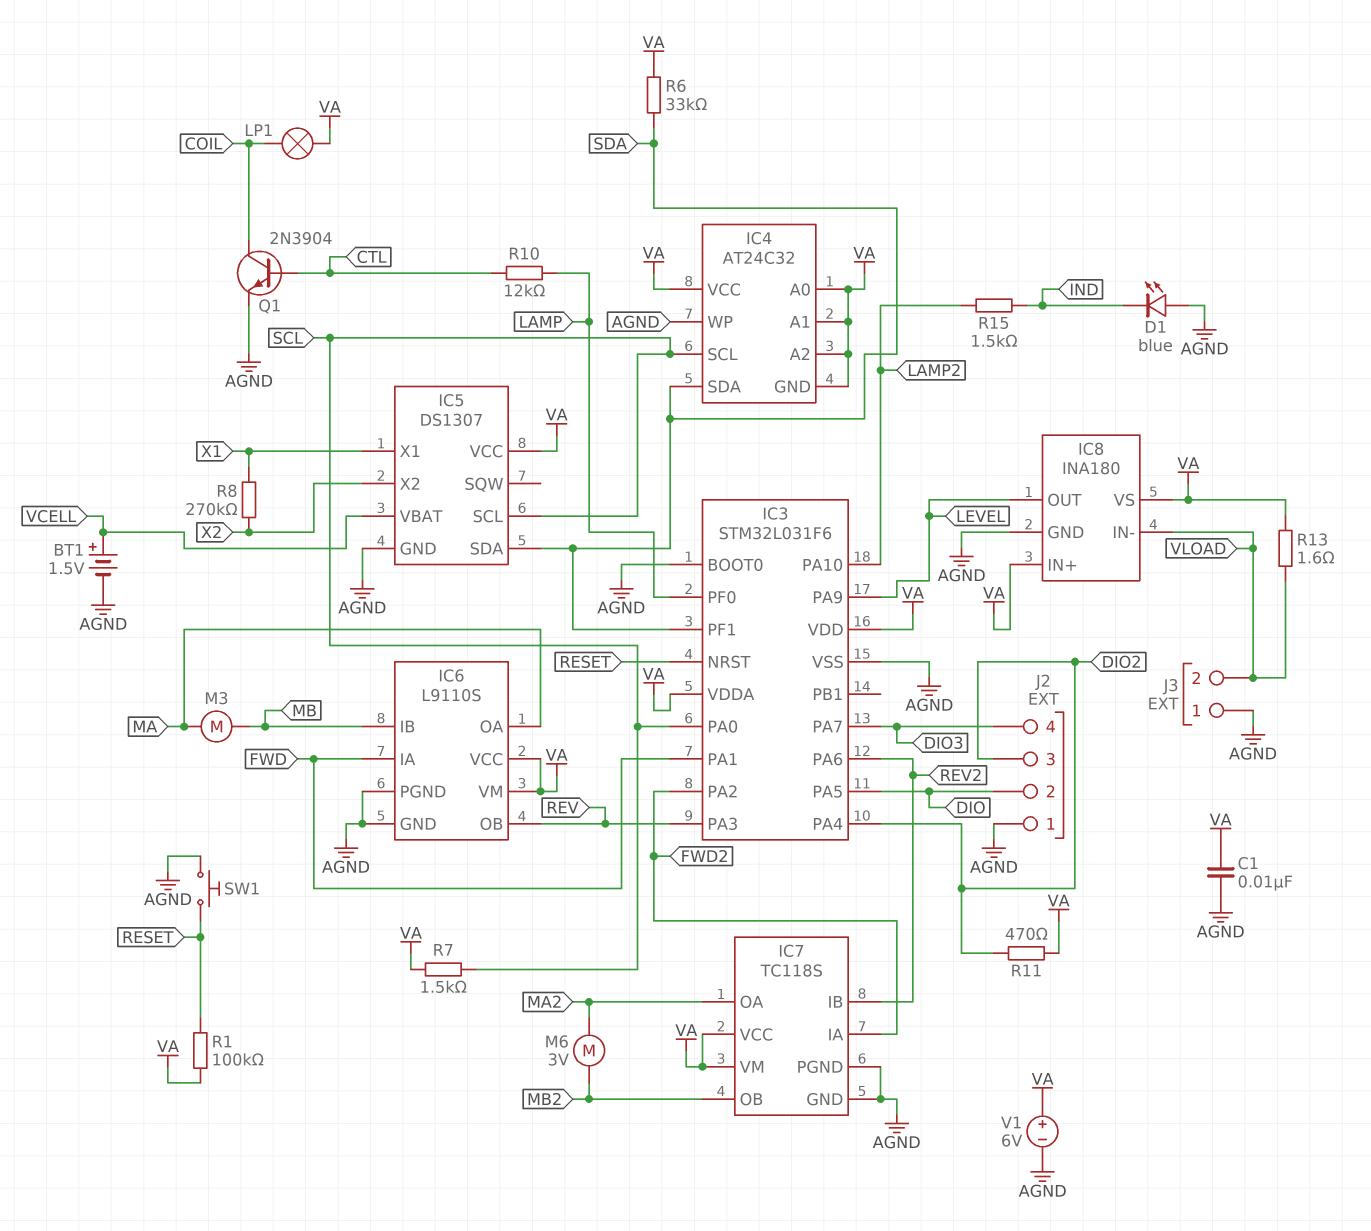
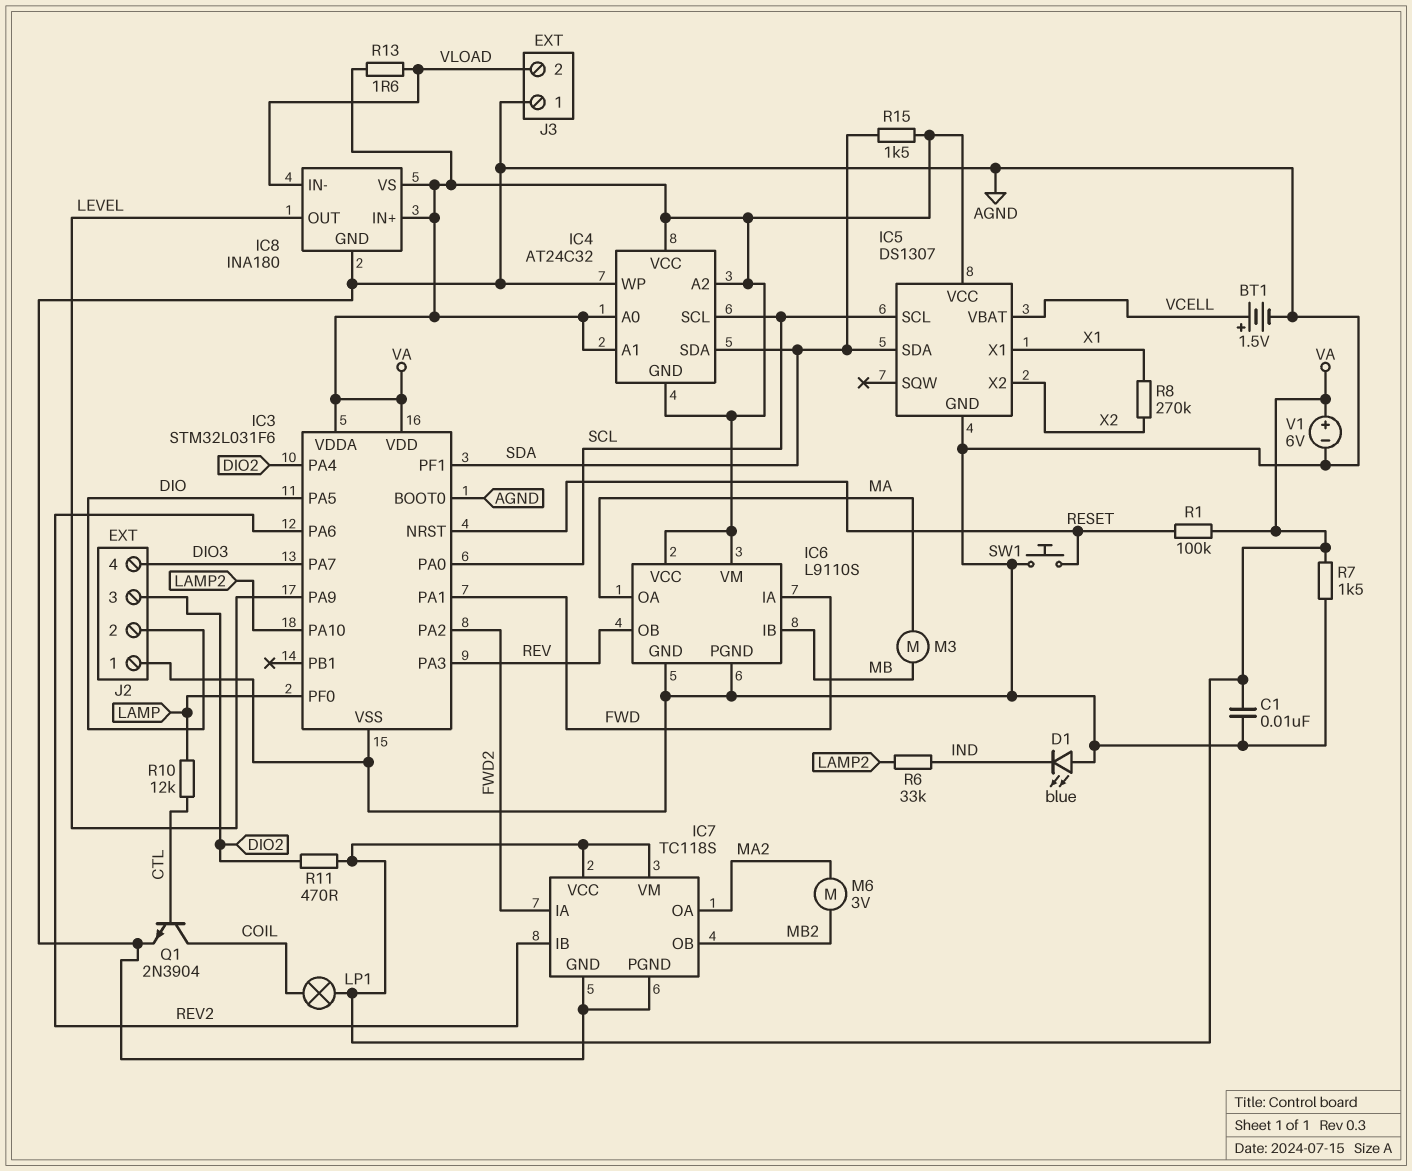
R6: 33k (SDA, VA) -> 33k (IND, LAMP2)
R7: 1.5k (SCL, VA) -> 1.5k (AGND, VA)
R15: 1.5k (IND, LAMP2) -> 1.5k (SDA, VA)

